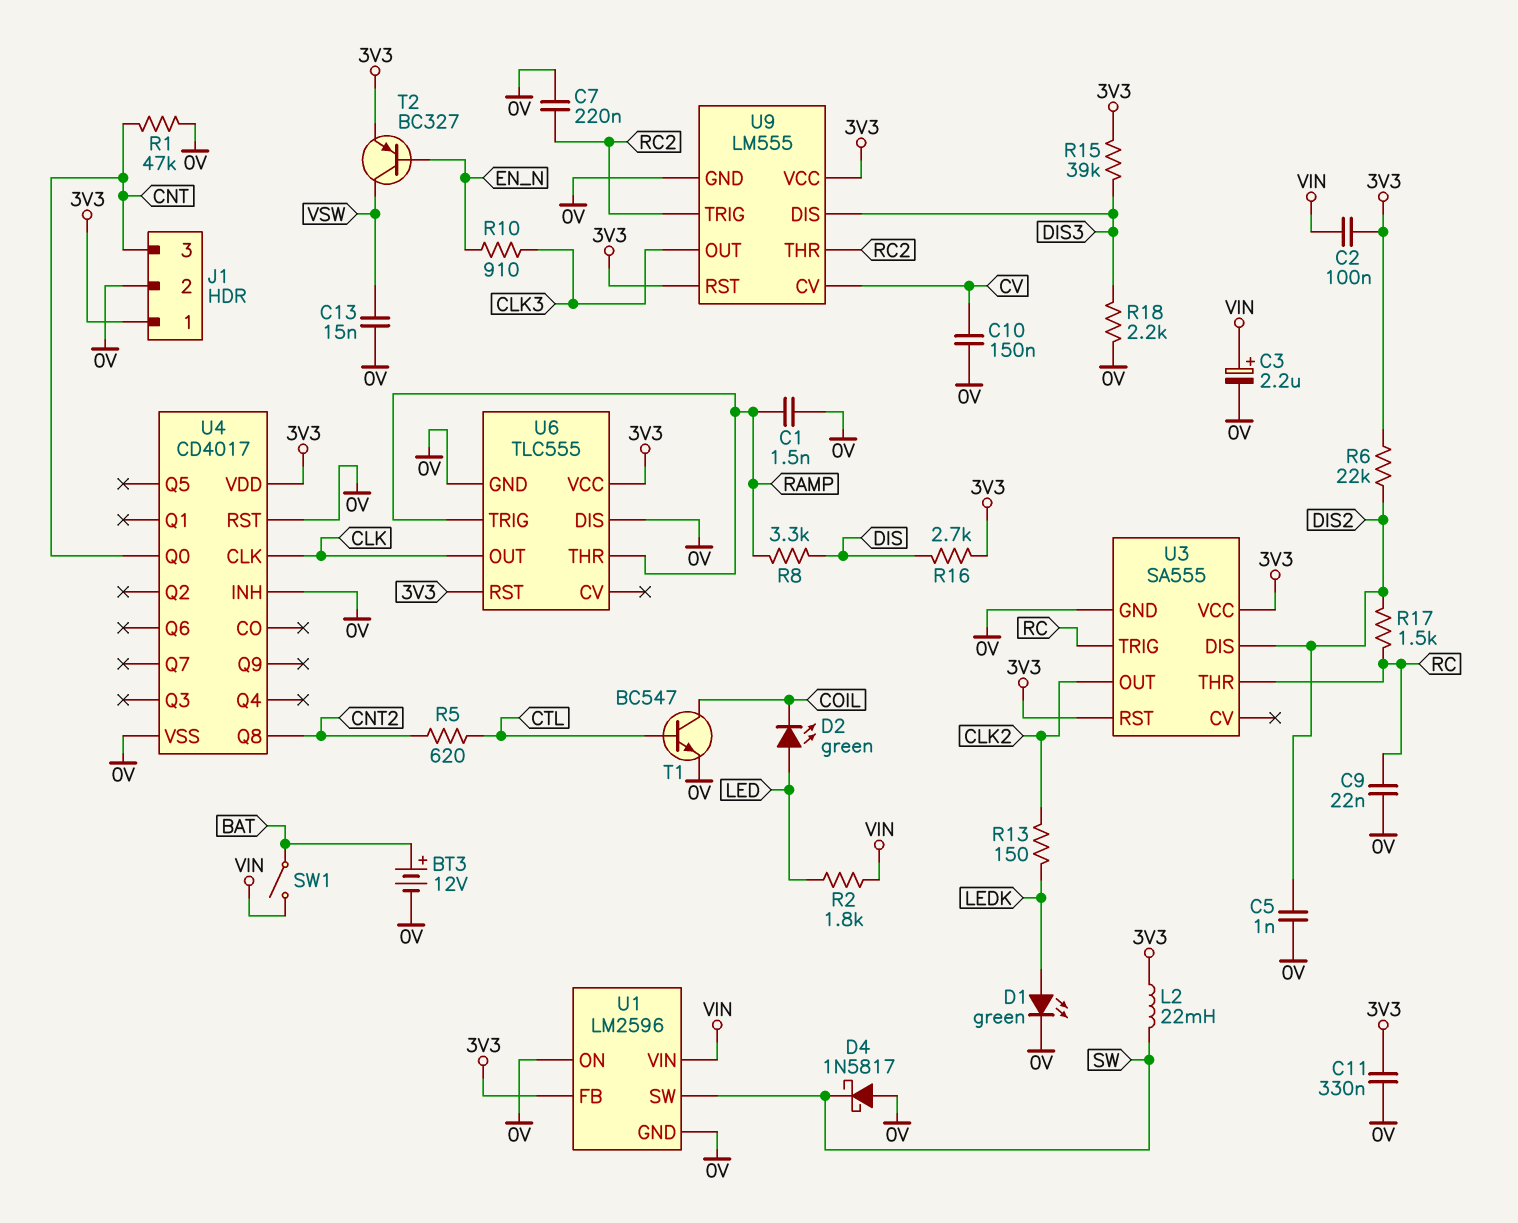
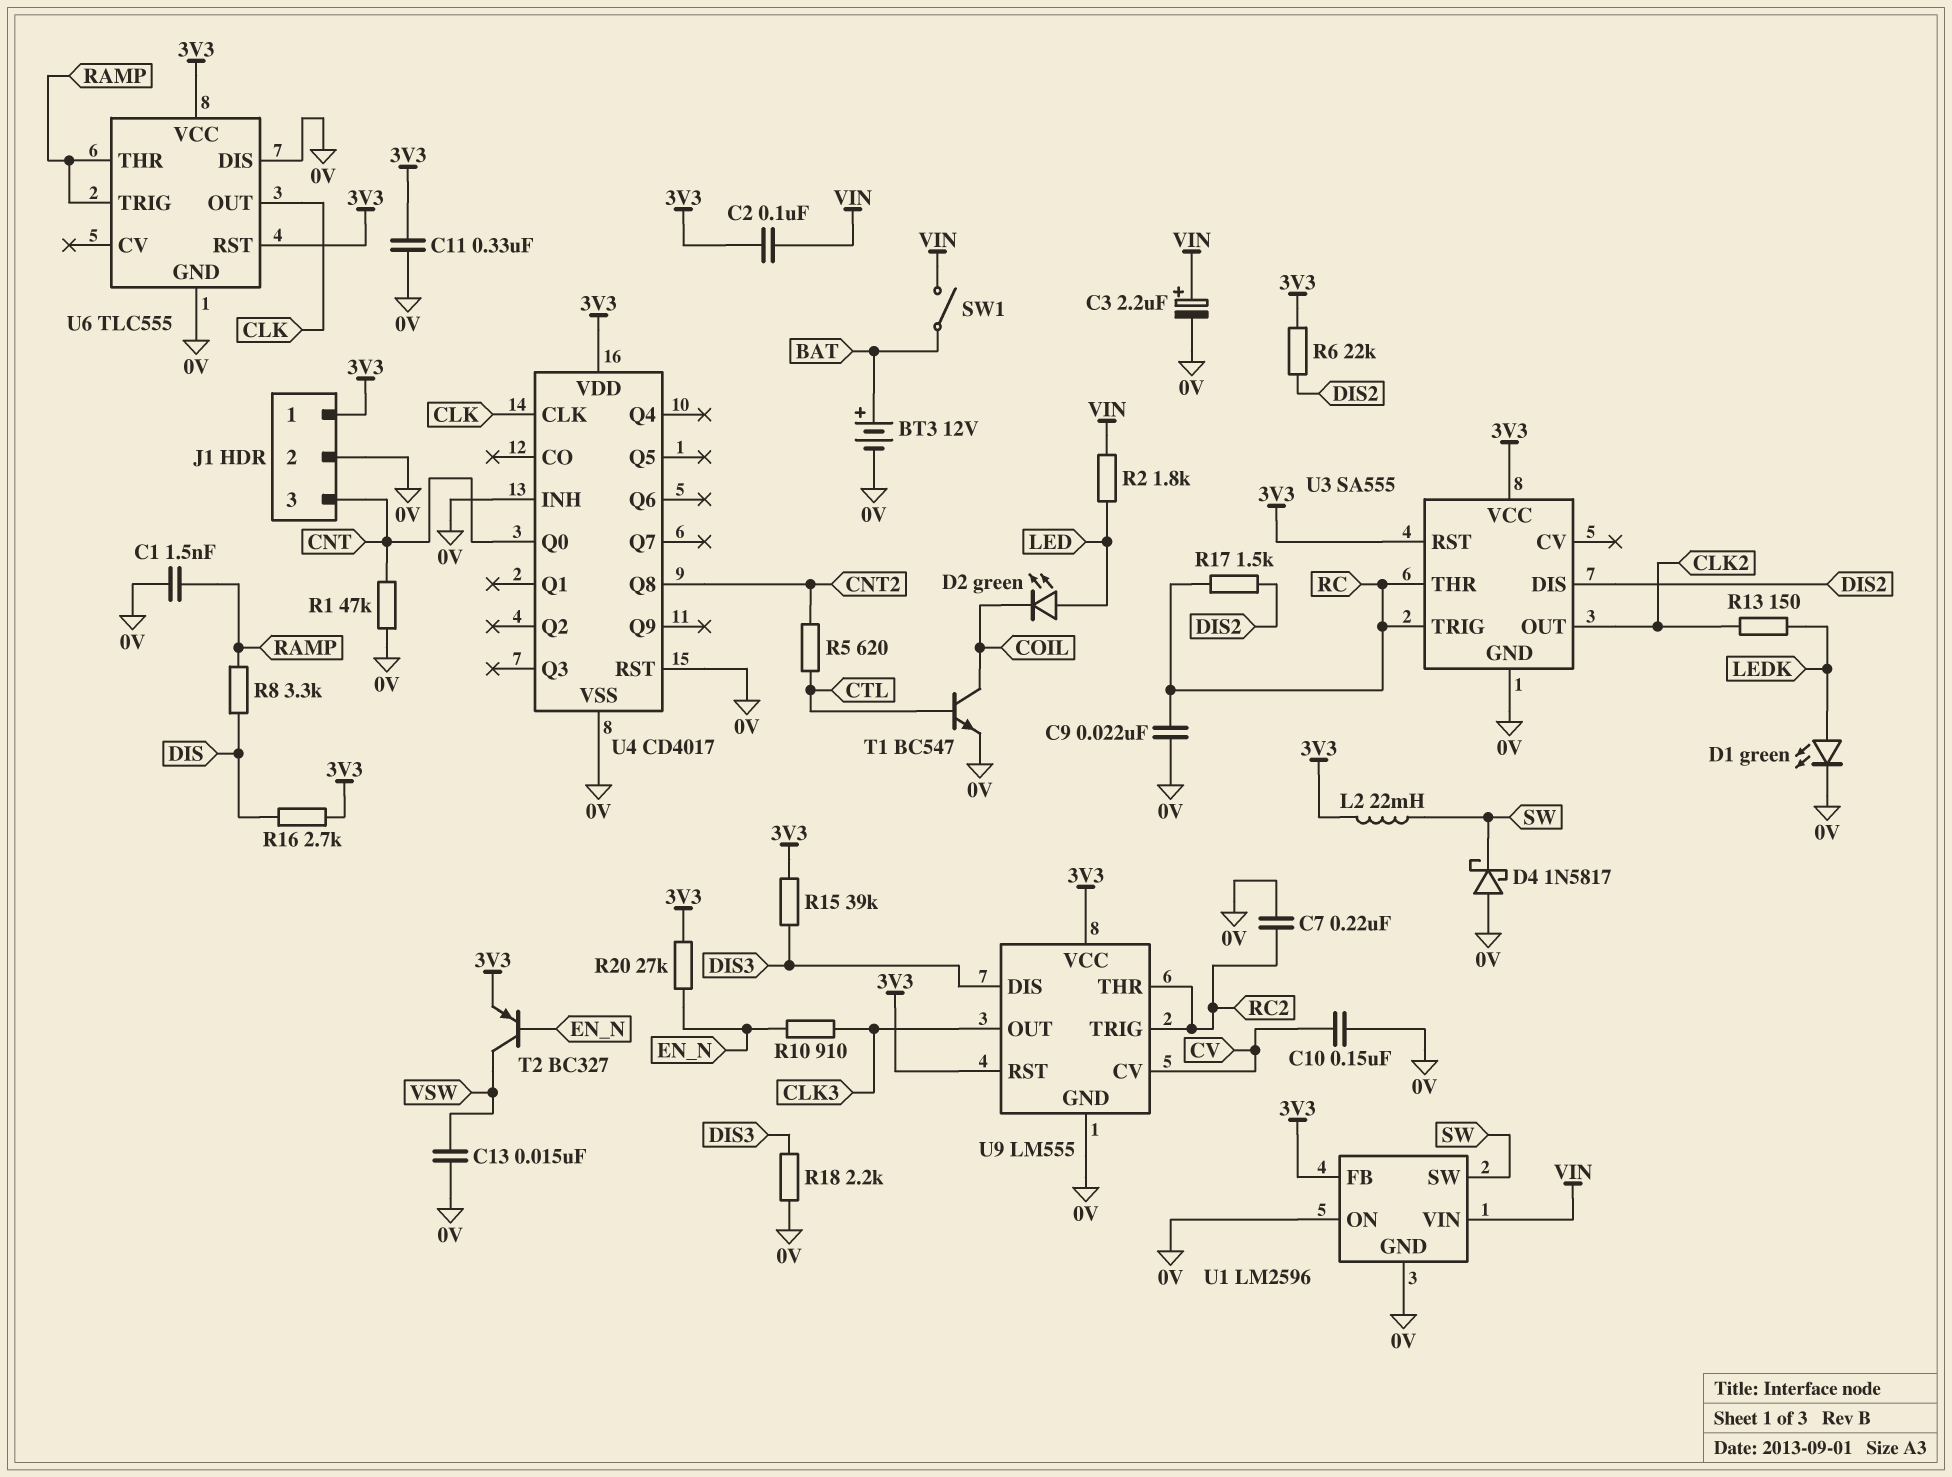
C5: 1nF (0V, DIS2) -> none
R20: none -> 27k (3V3, EN_N)

